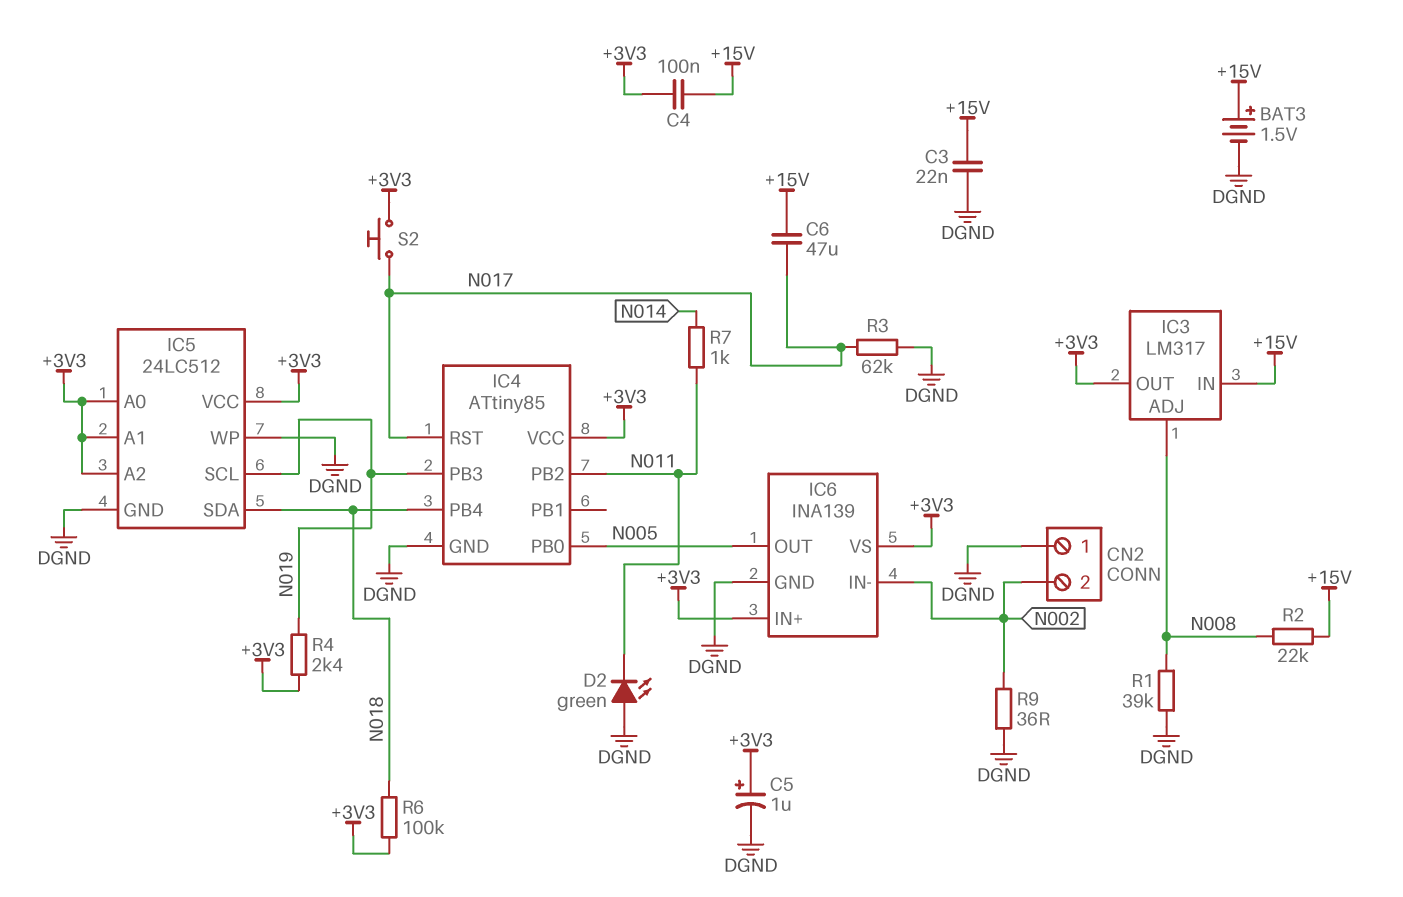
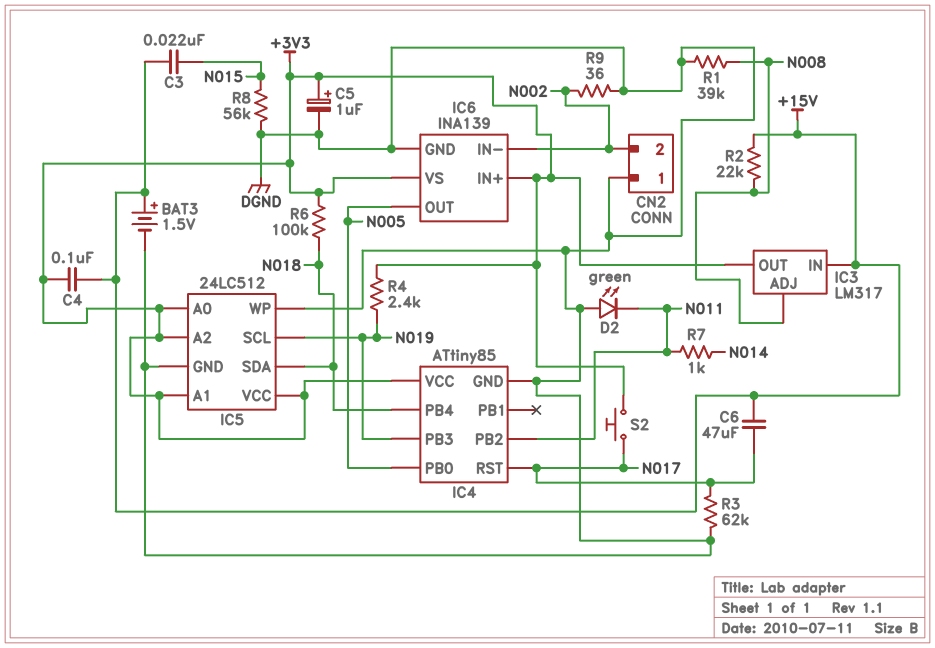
C3: 22nF (+15V, DGND) -> 22nF (+15V, N015)
R8: none -> 56k (DGND, N015)

